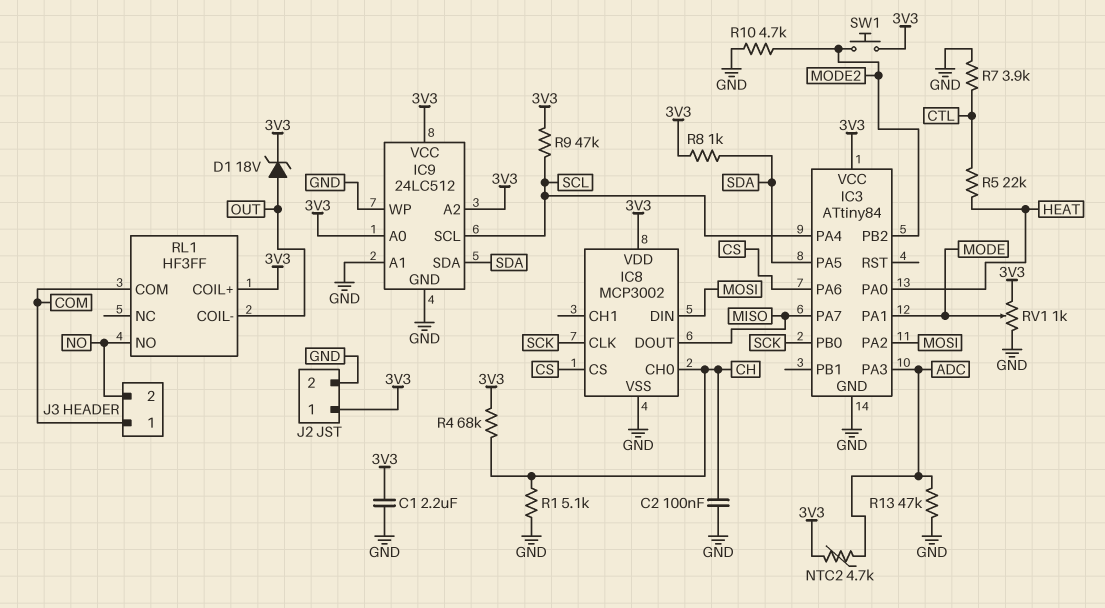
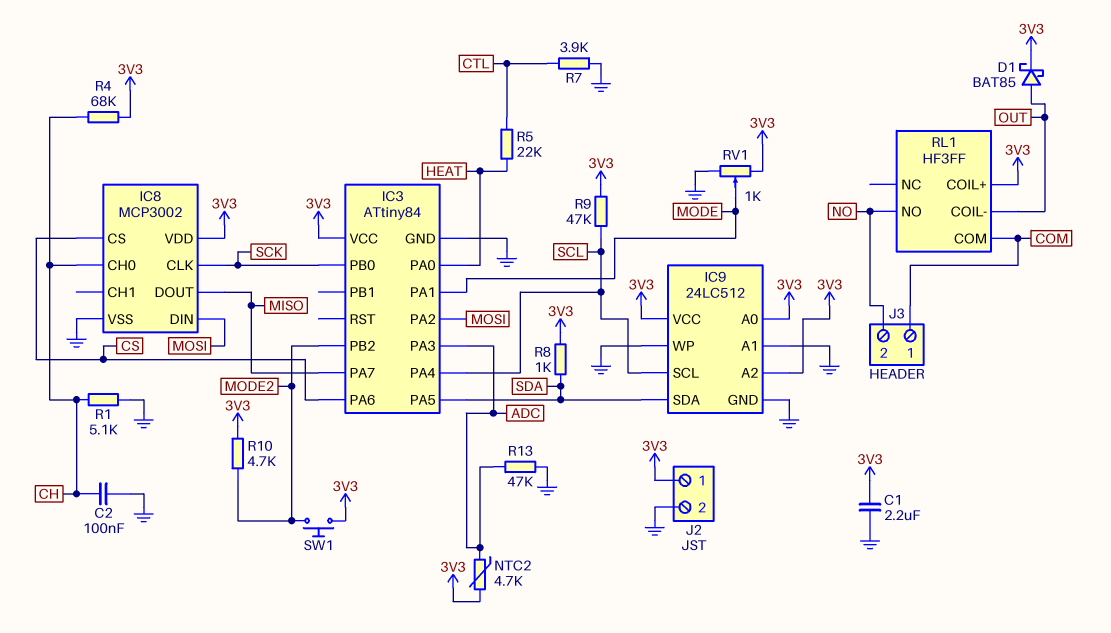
D1: zener 18V (A OUT, K 3V3) -> schottky BAT85 (A OUT, K 3V3)
R10: 4.7k (GND, MODE2) -> 4.7k (3V3, MODE2)

